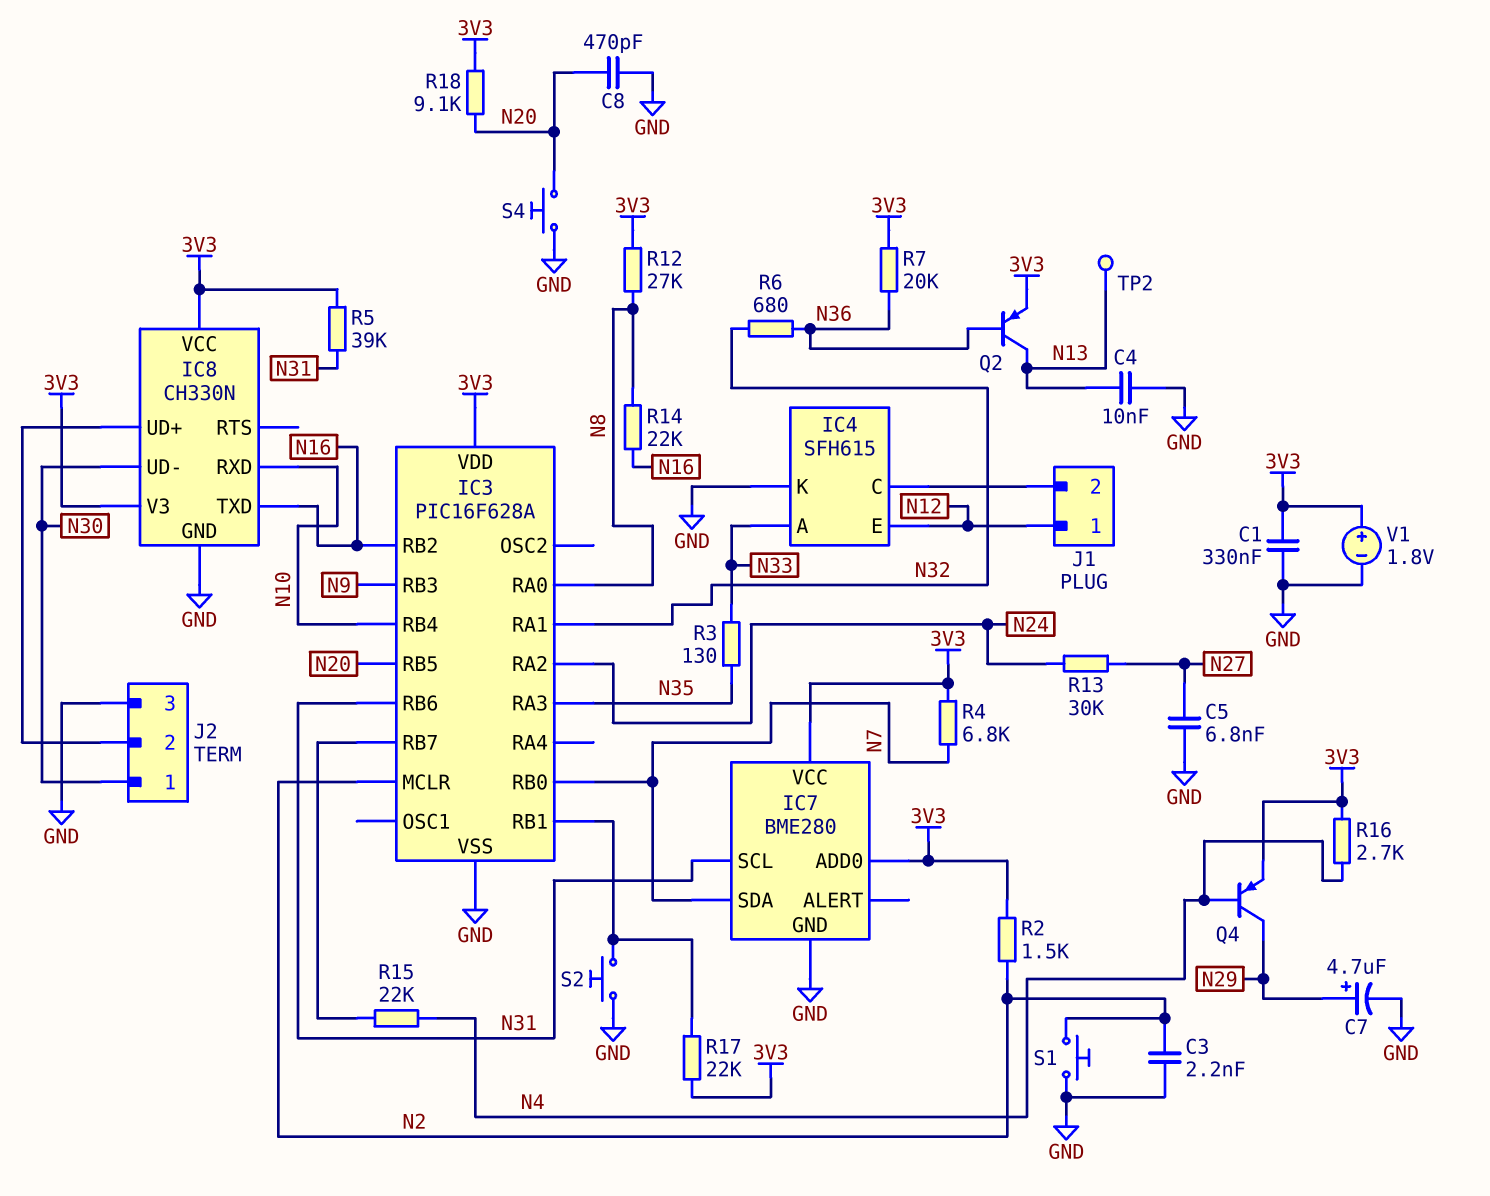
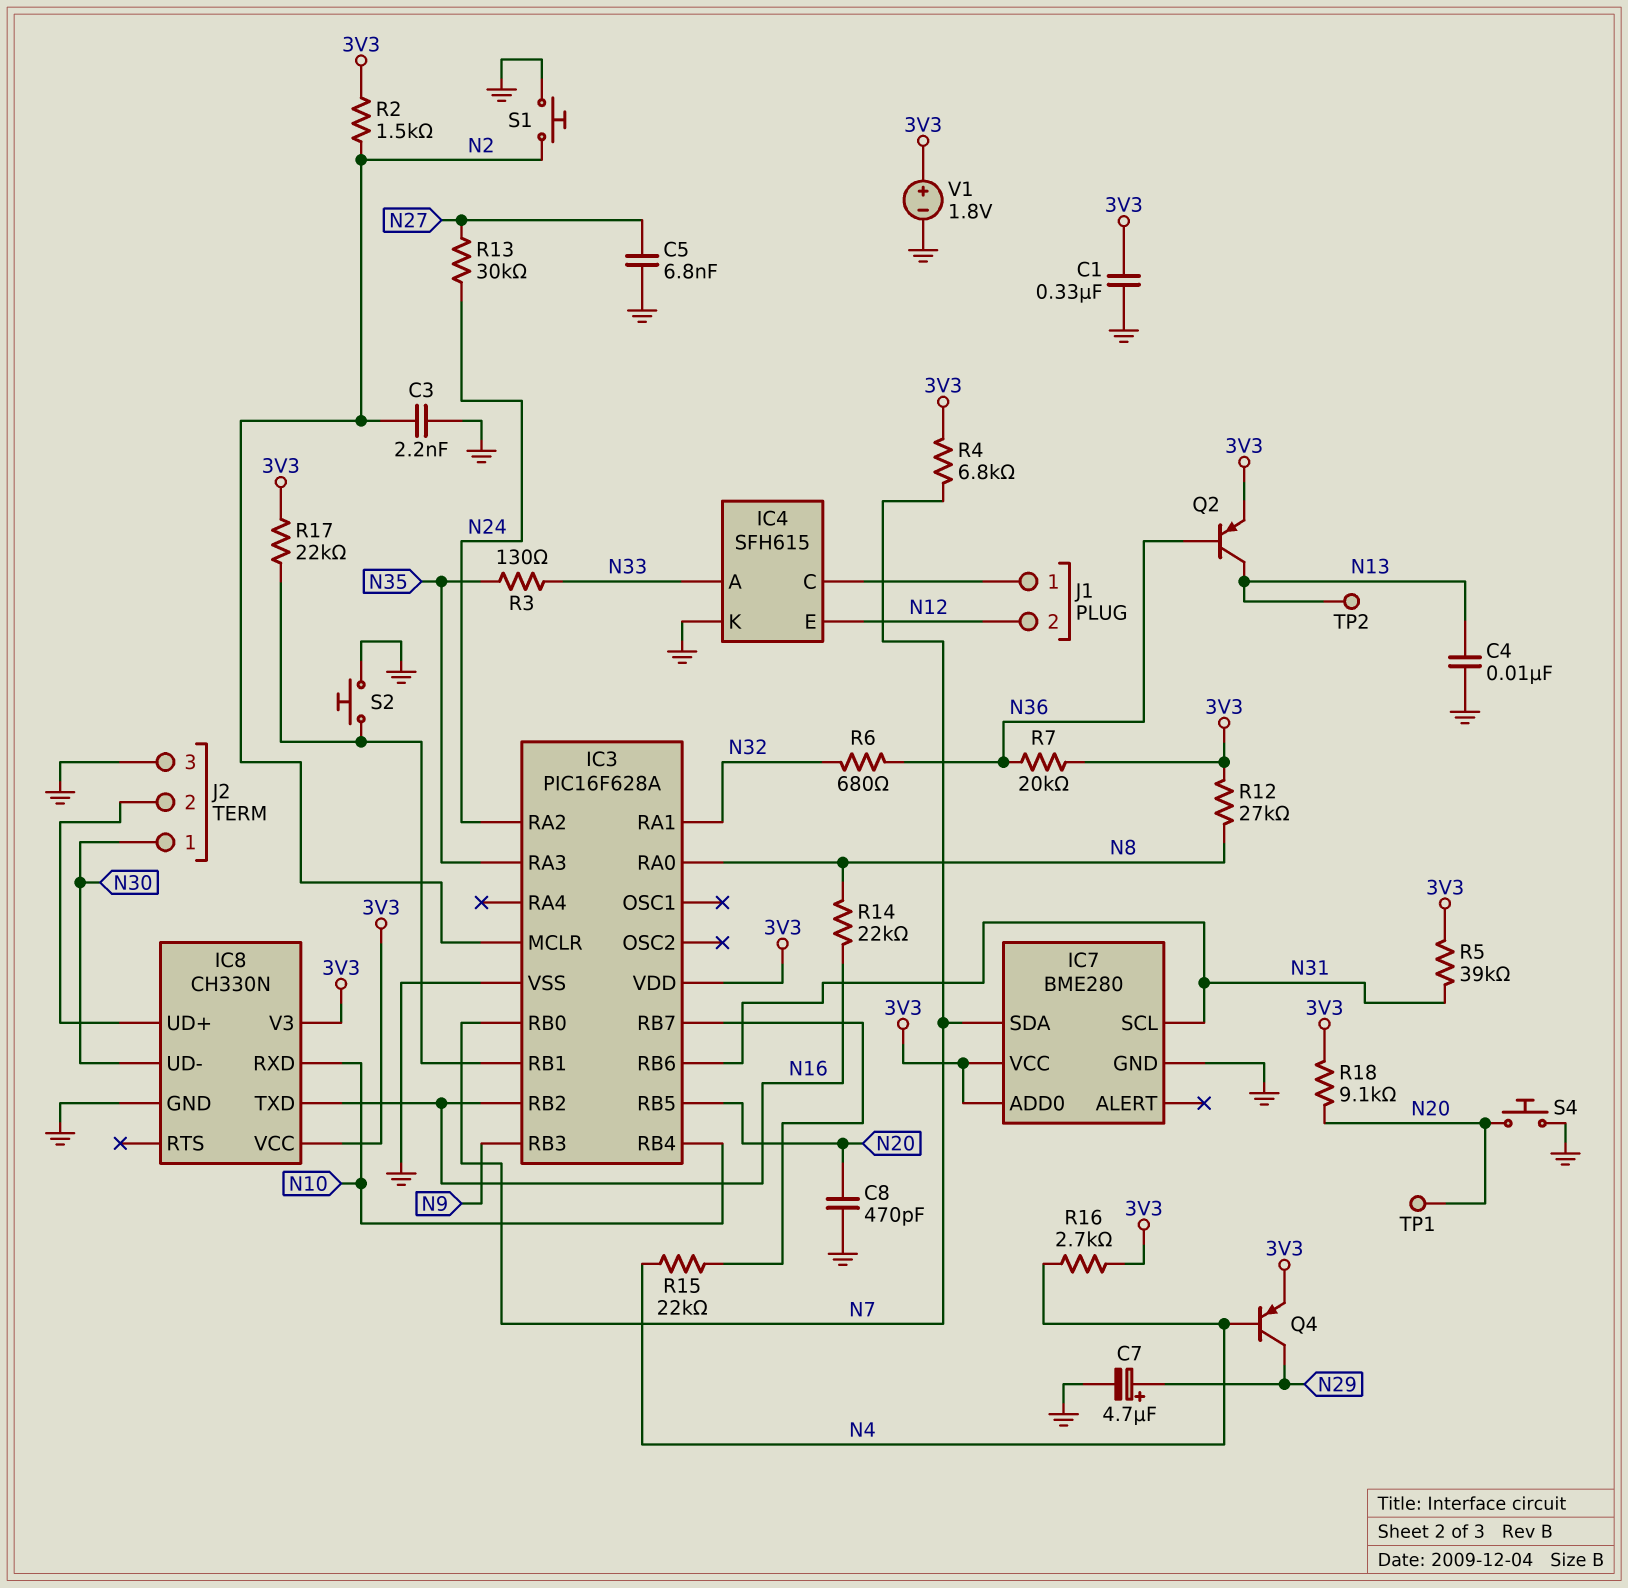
J1 pin 1: N12 -> IC4/C
J1 pin 2: IC4/C -> N12
TP1: none -> test point (N20)

